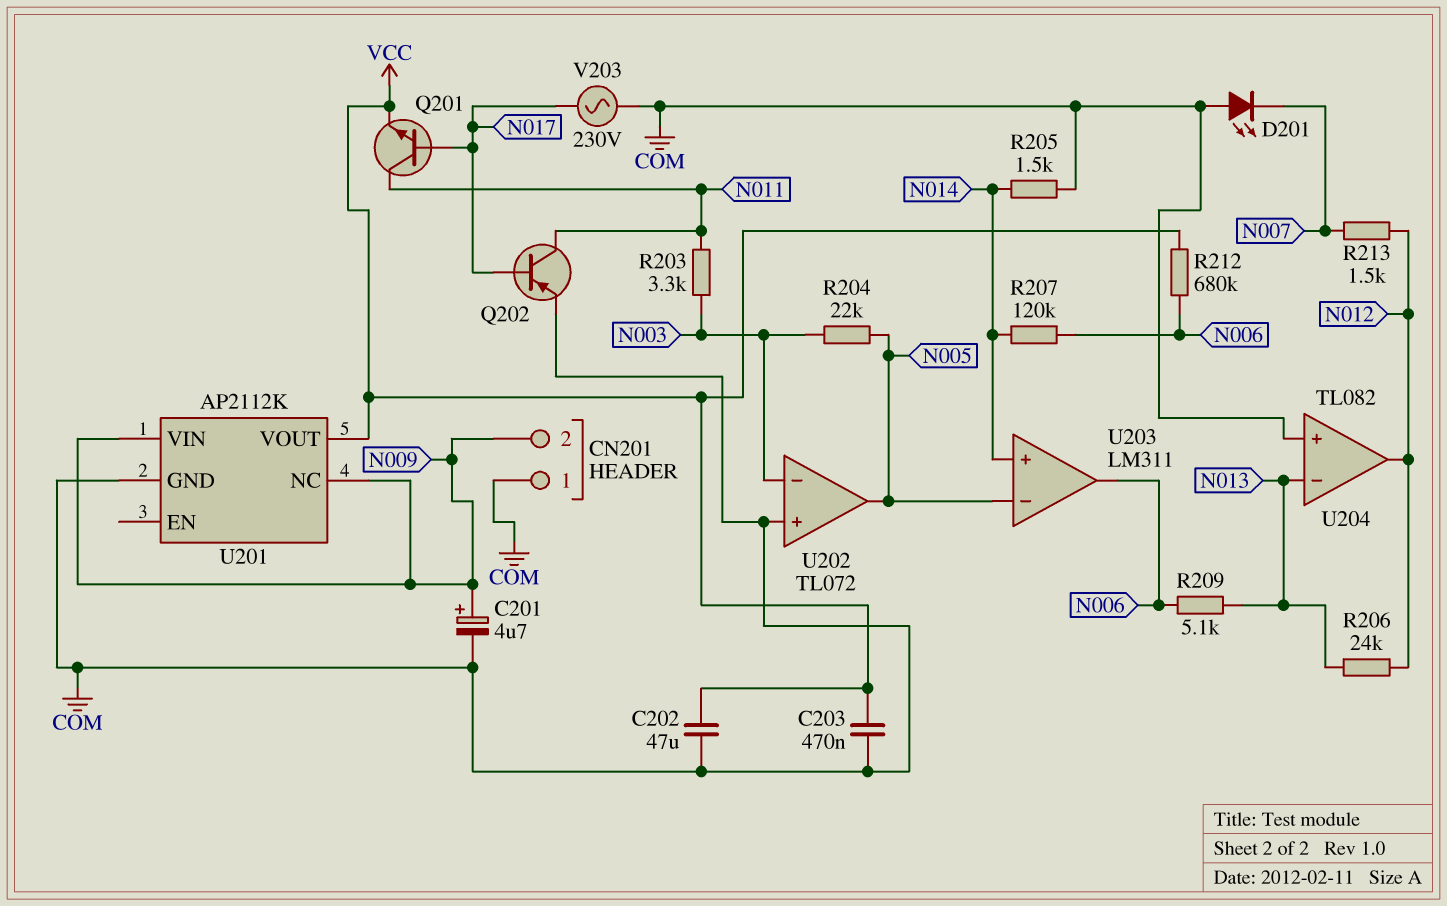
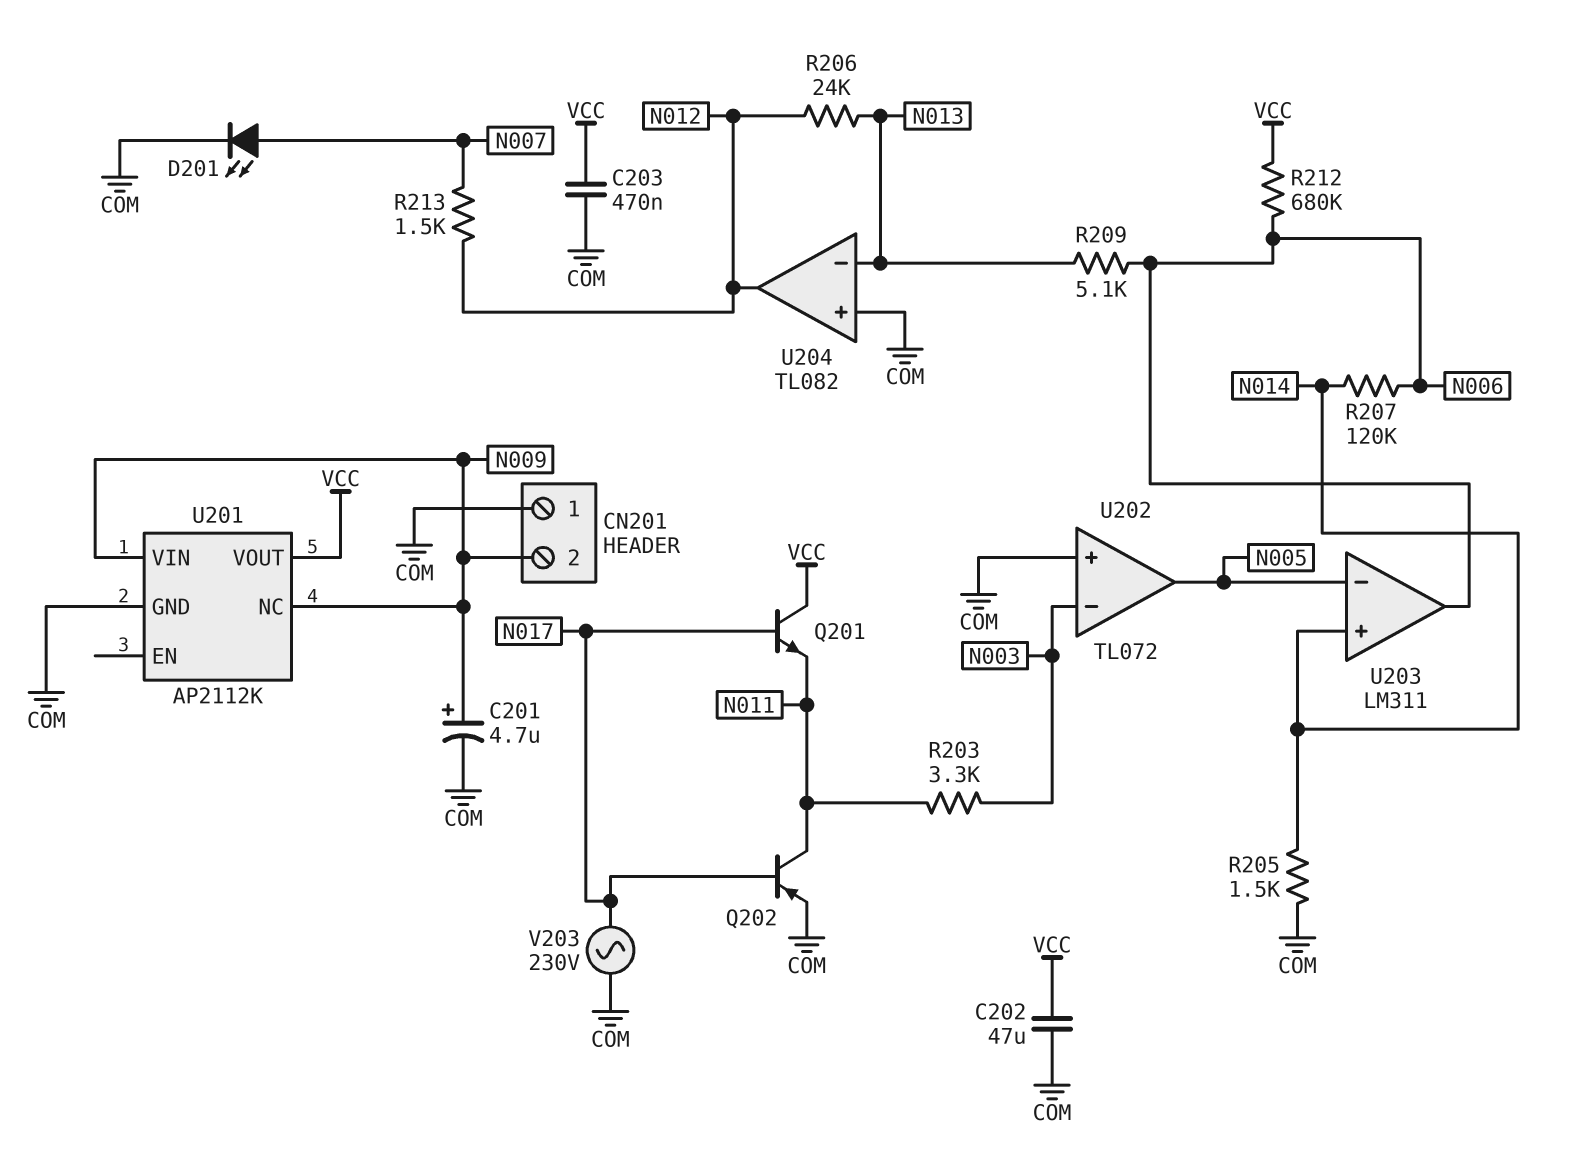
D201: LED (A COM, K N007) -> LED (A N007, K COM)
Q201: NPN (B N017, C N011, E VCC) -> NPN (B N017, C VCC, E N011)
R204: 22k (N003, N005) -> none

